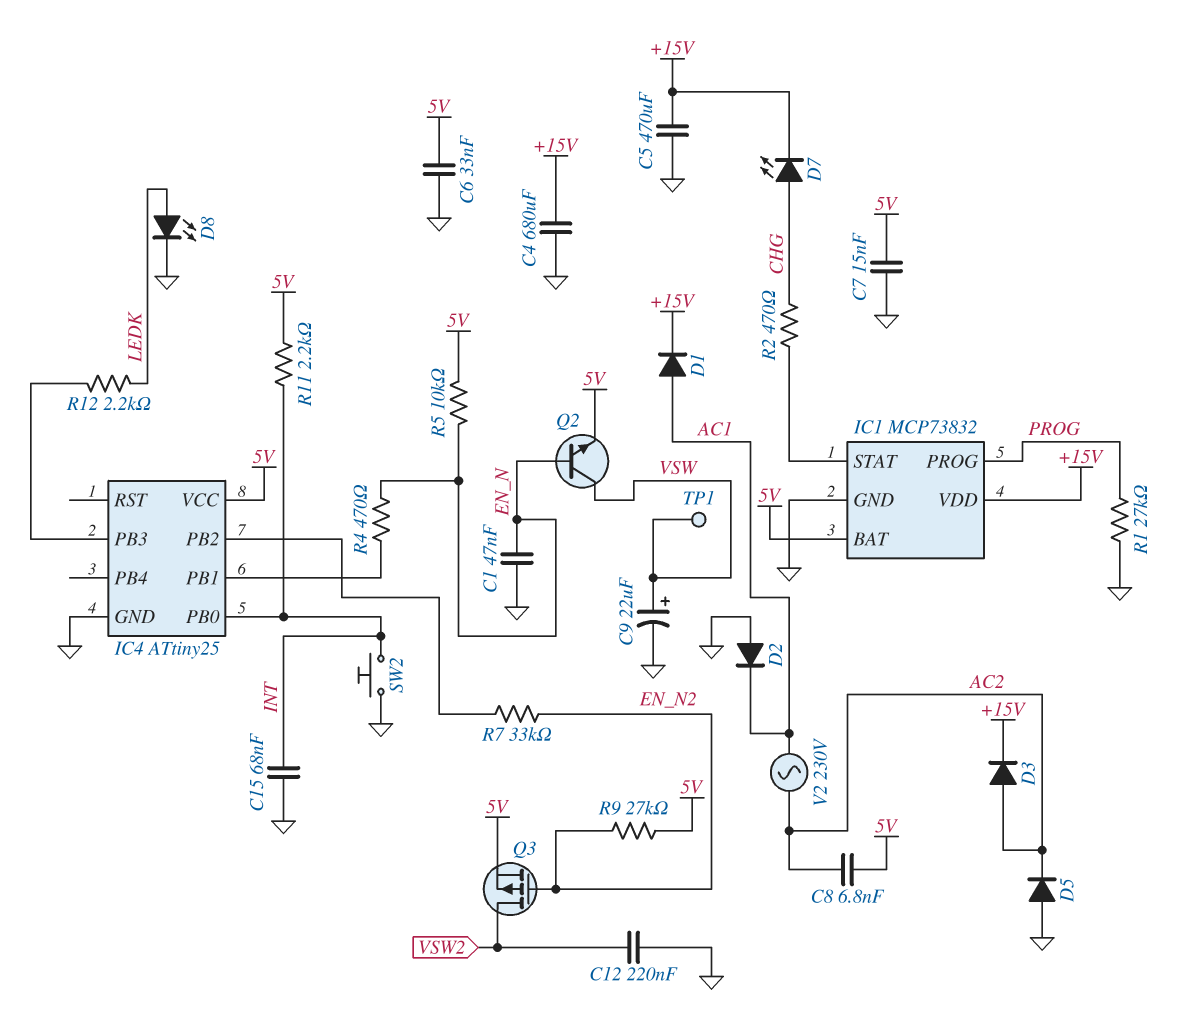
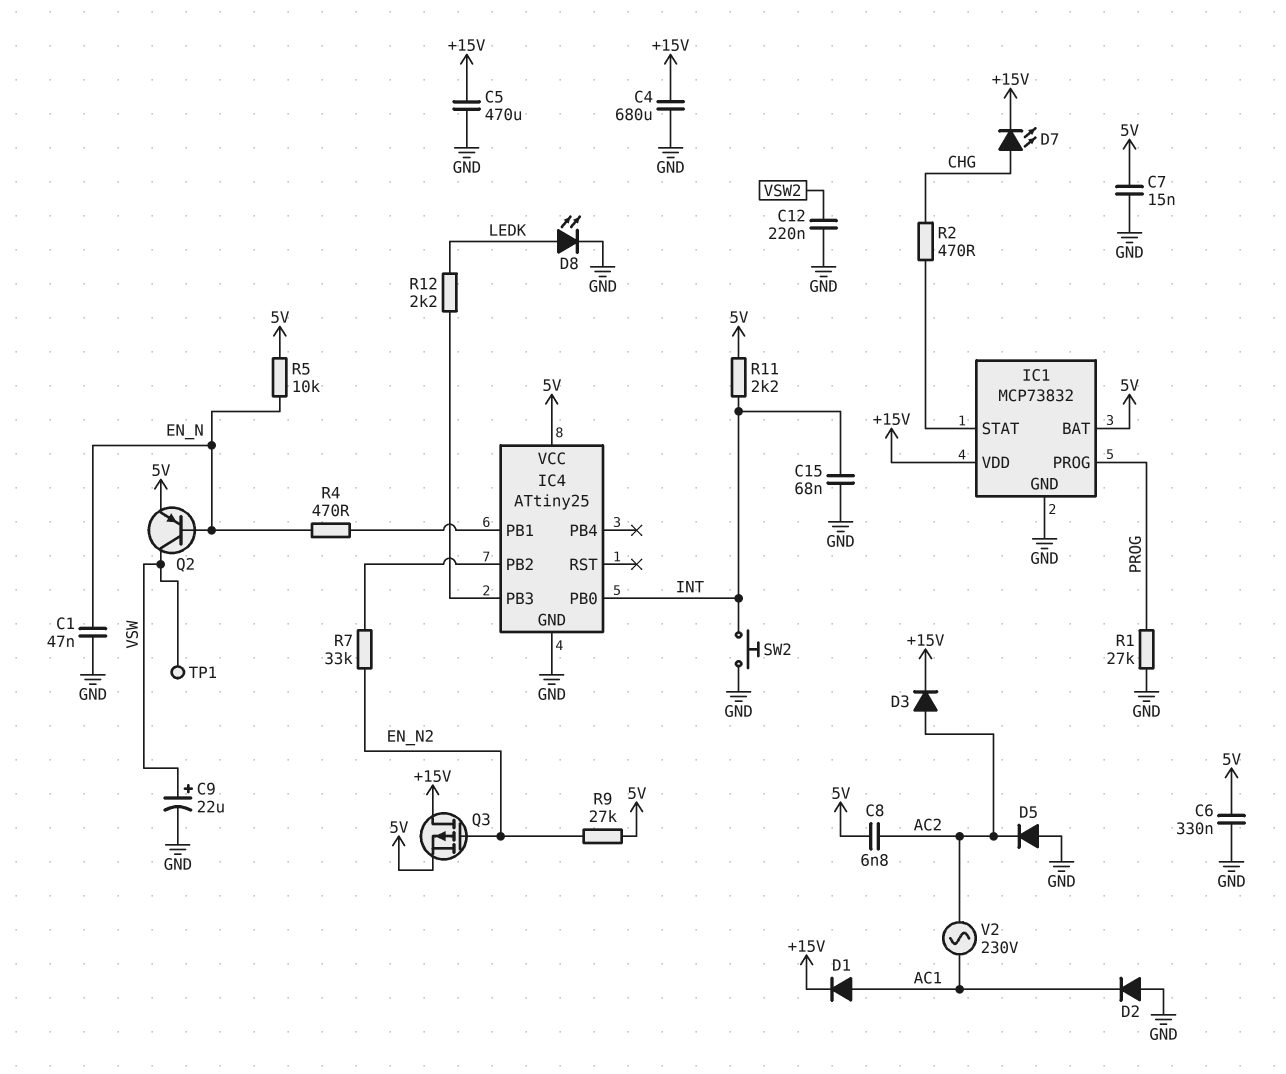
C6: 33nF (5V, GND) -> 330nF (5V, GND)
Q2: NPN (B EN_N, C VSW, E 5V) -> PNP (B EN_N, C VSW, E 5V)
Q3: PMOS (G EN_N2, D VSW2, S 5V) -> PMOS (G EN_N2, D +15V, S 5V)

